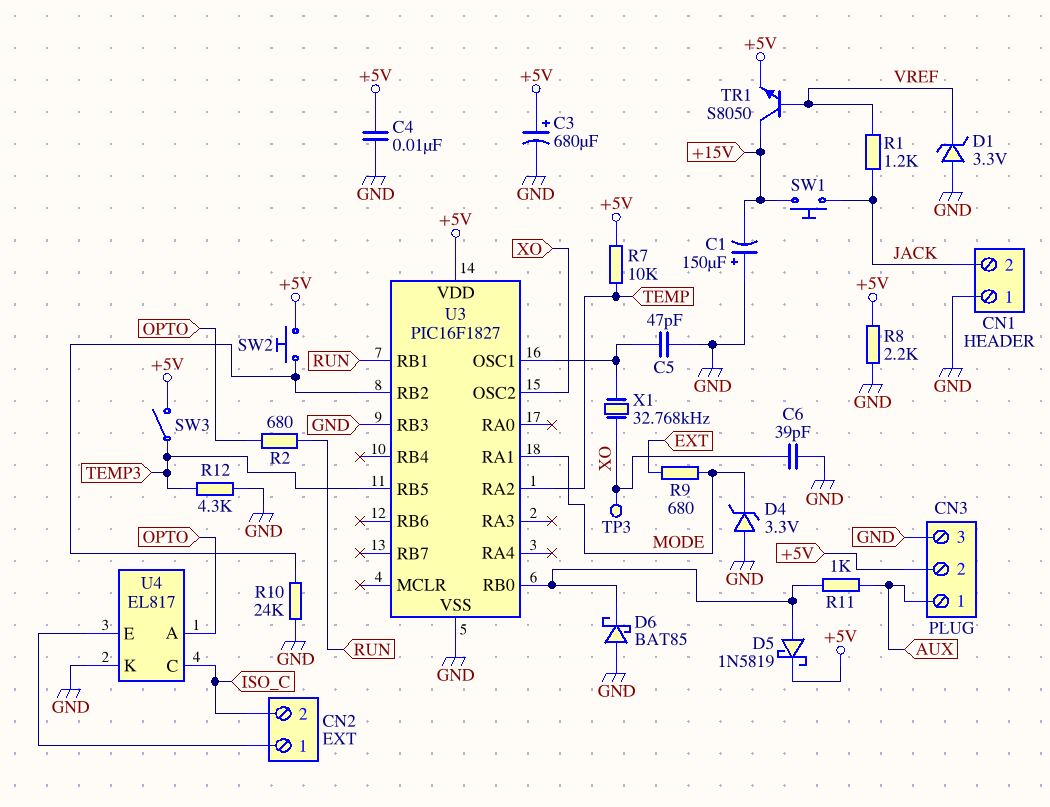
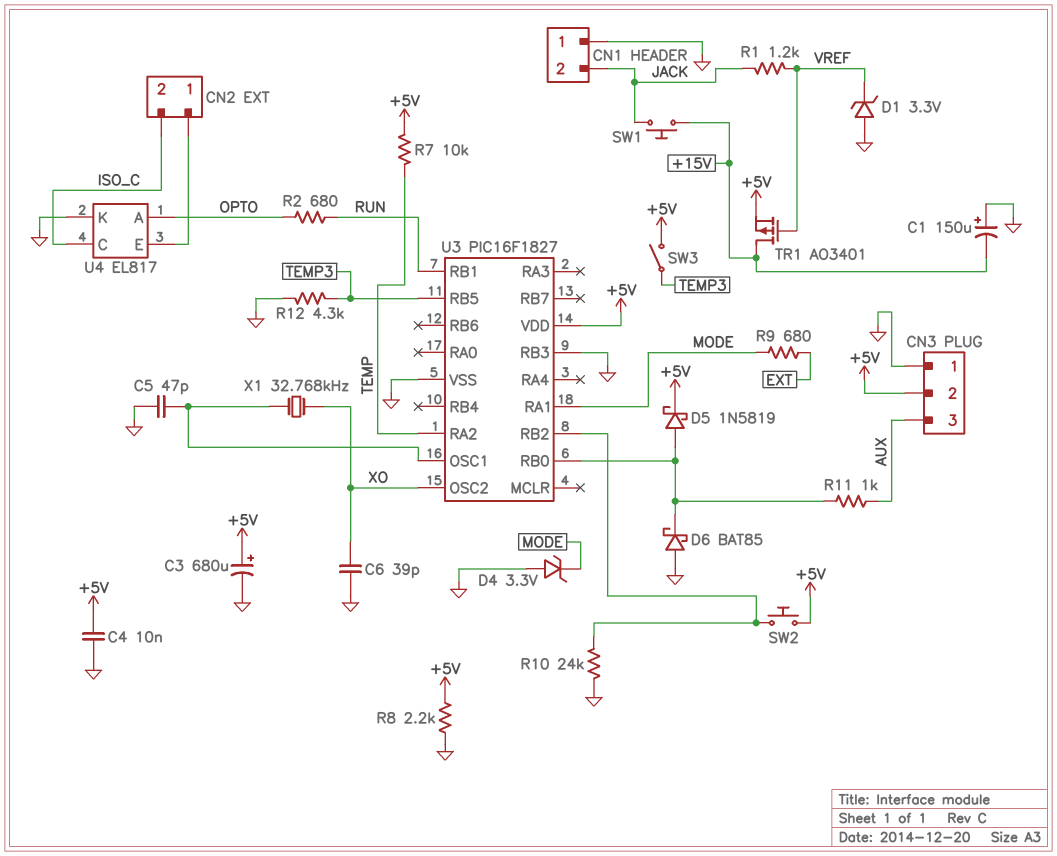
CN3 pin 1: AUX -> GND
CN3 pin 3: GND -> AUX
TP3: test point (XO) -> none
TR1: NPN S8050 (B VREF, C +15V, E +5V) -> PMOS AO3401 (G VREF, D +15V, S +5V)

